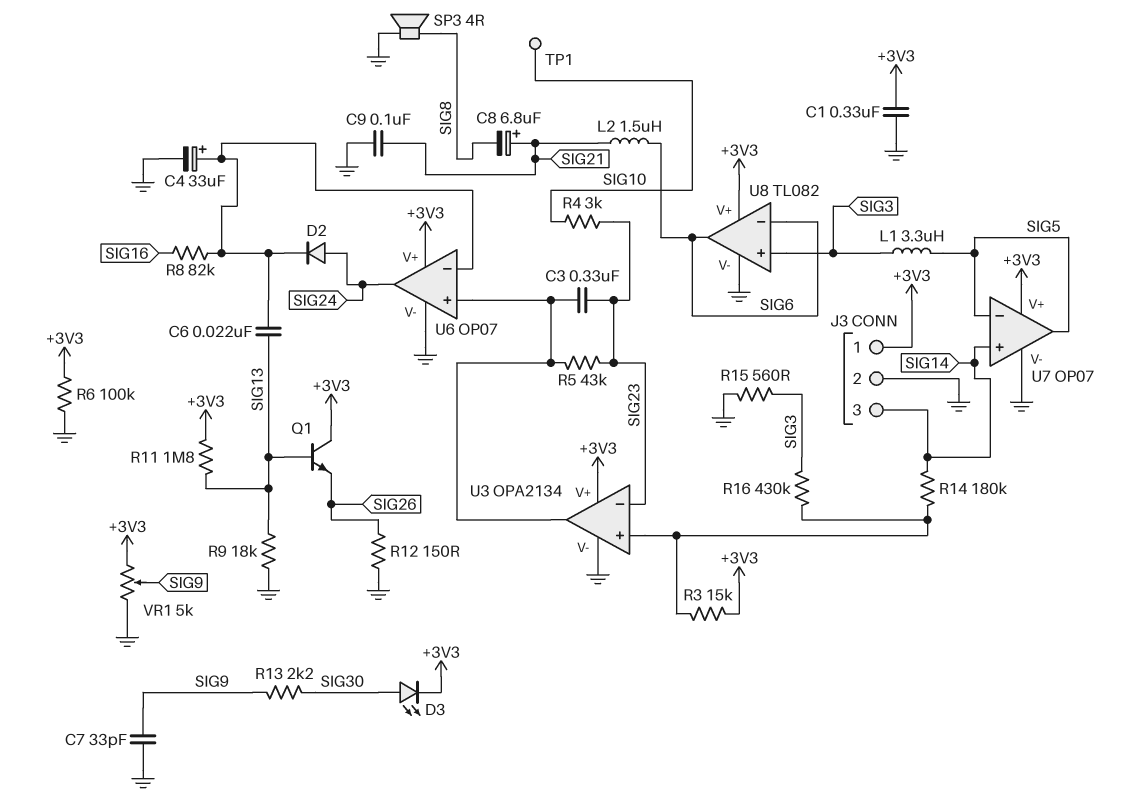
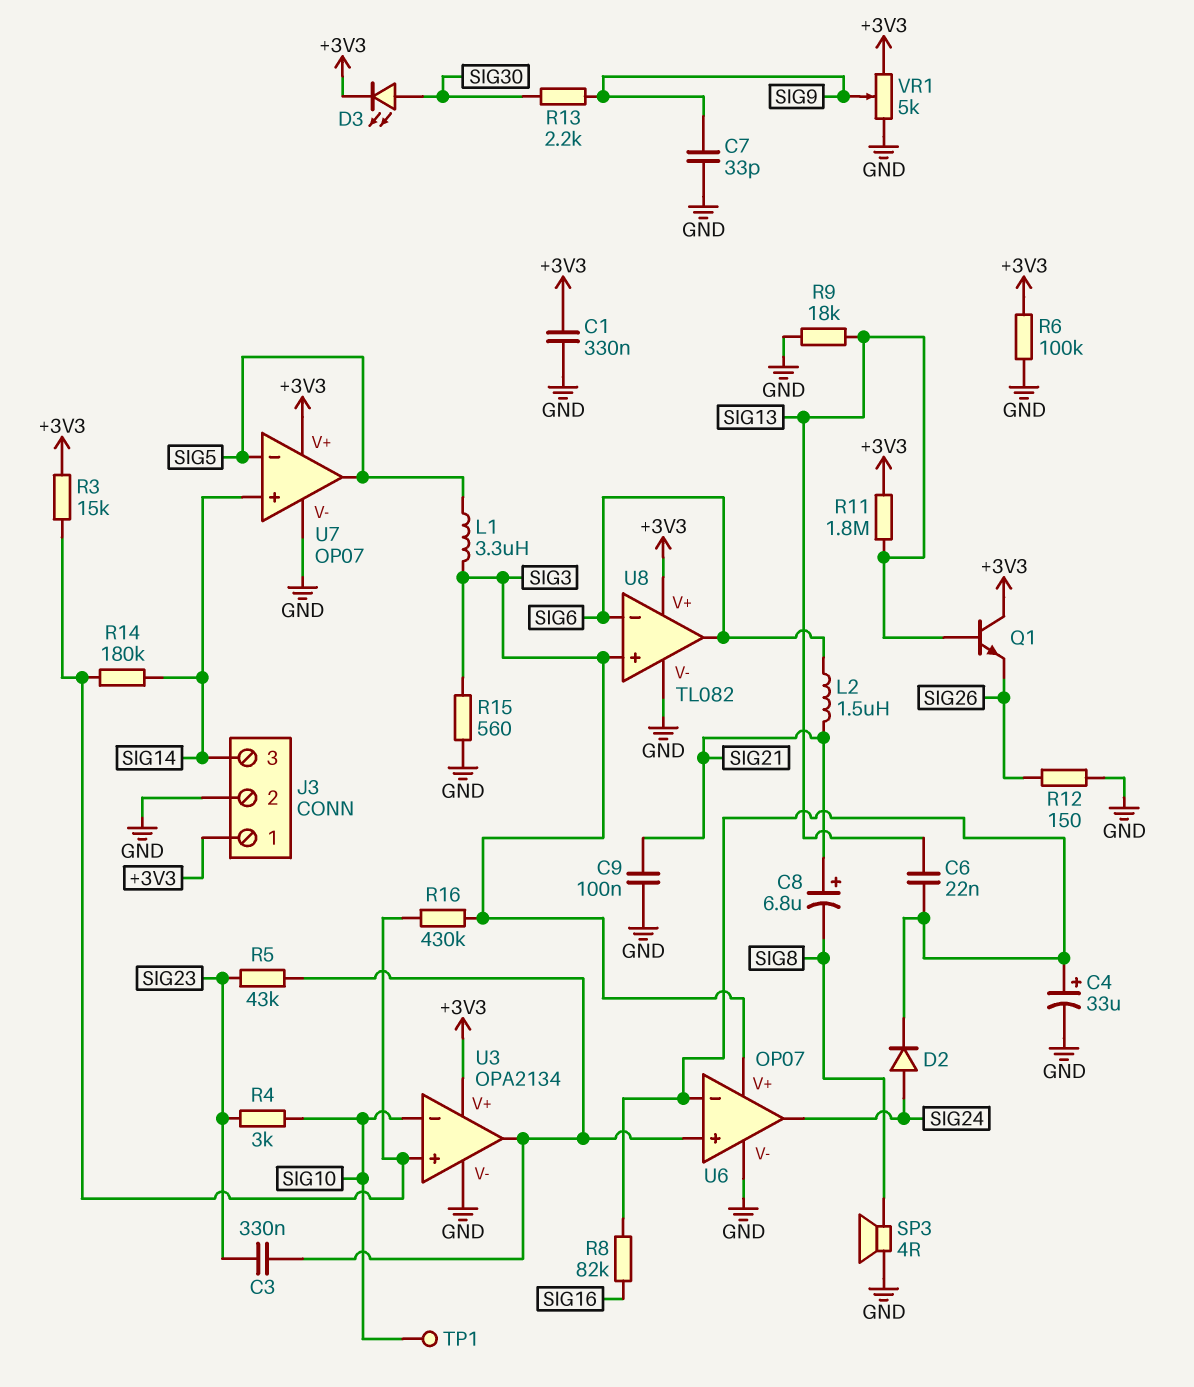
U3 pin in-: SIG23 -> SIG10
U6 pin V+: +3V3 -> SIG3

